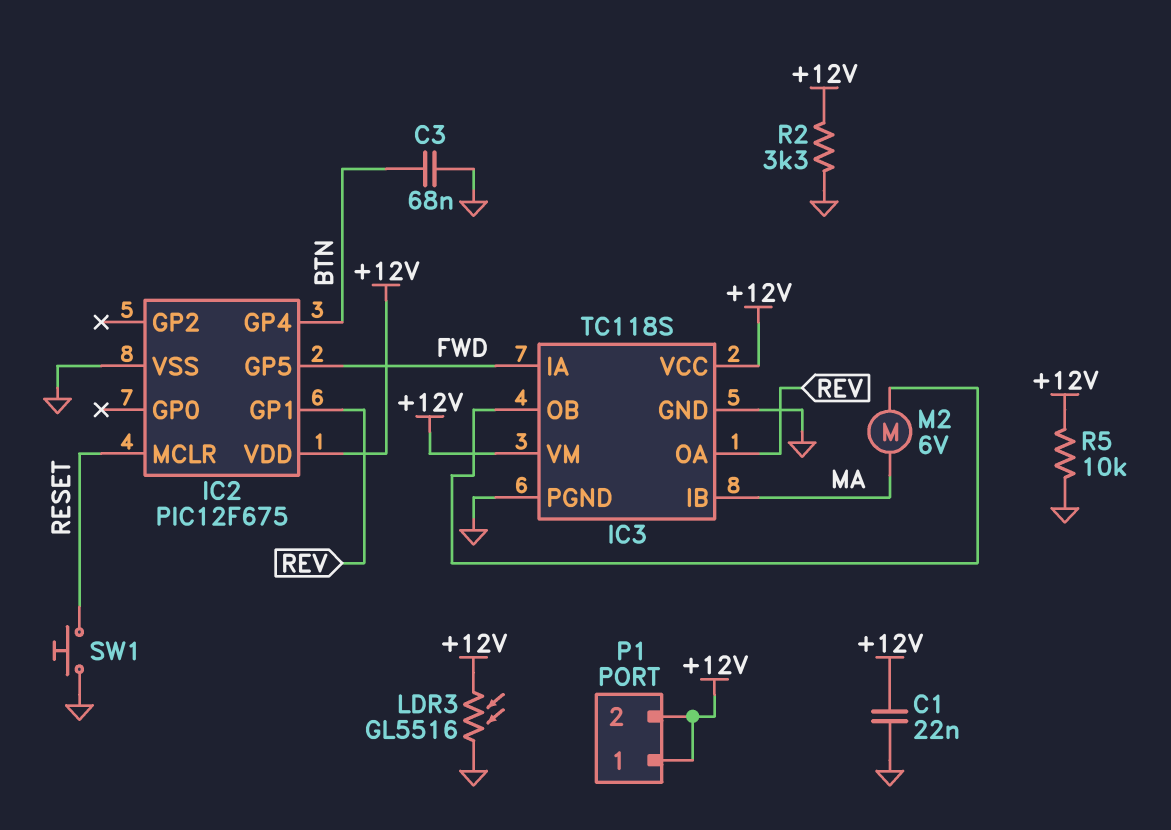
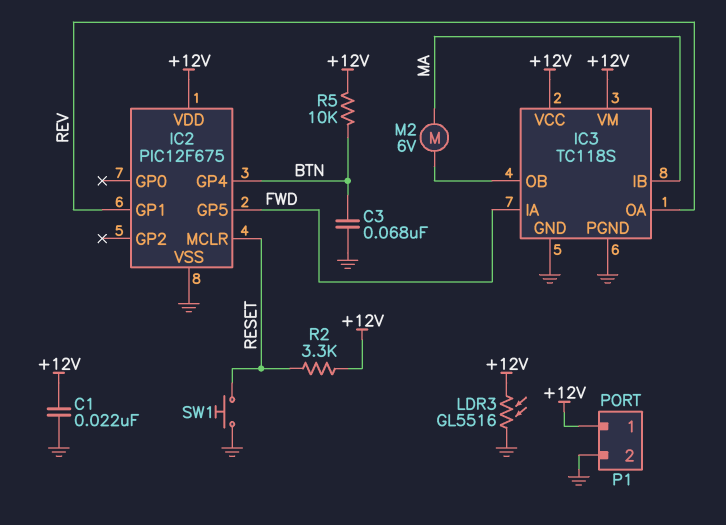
P1 pin 2: +12V -> GND
R2: 3.3k (+12V, GND) -> 3.3k (+12V, RESET)
R5: 10k (+12V, GND) -> 10k (+12V, BTN)

